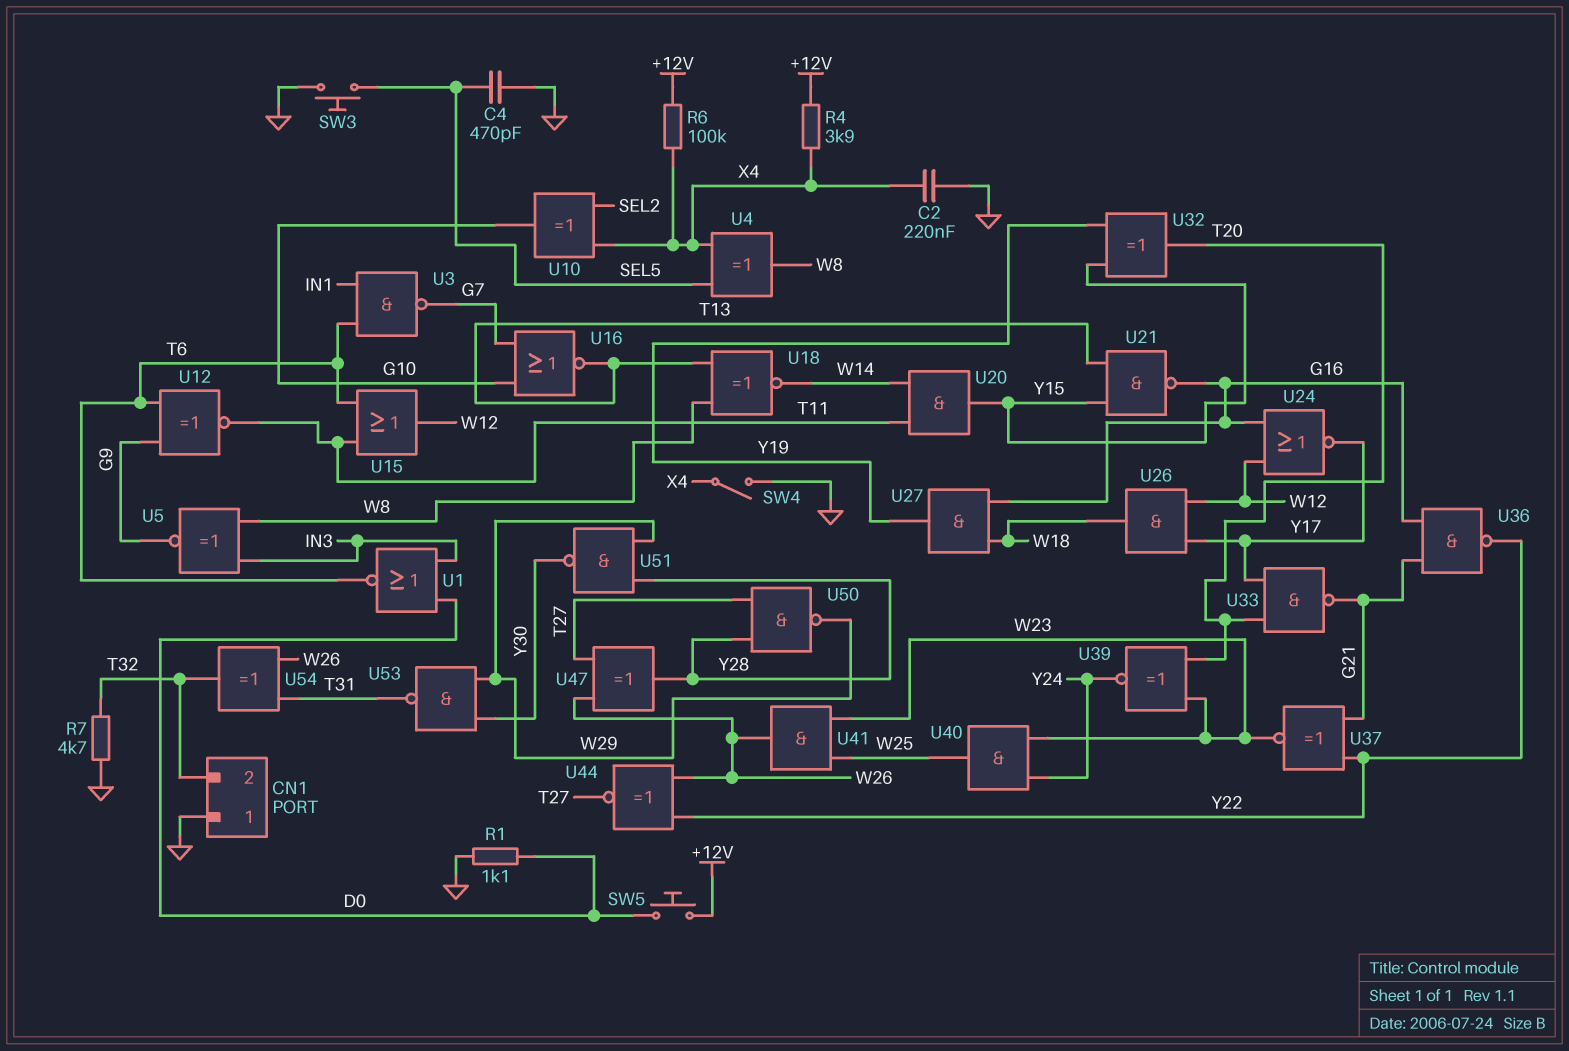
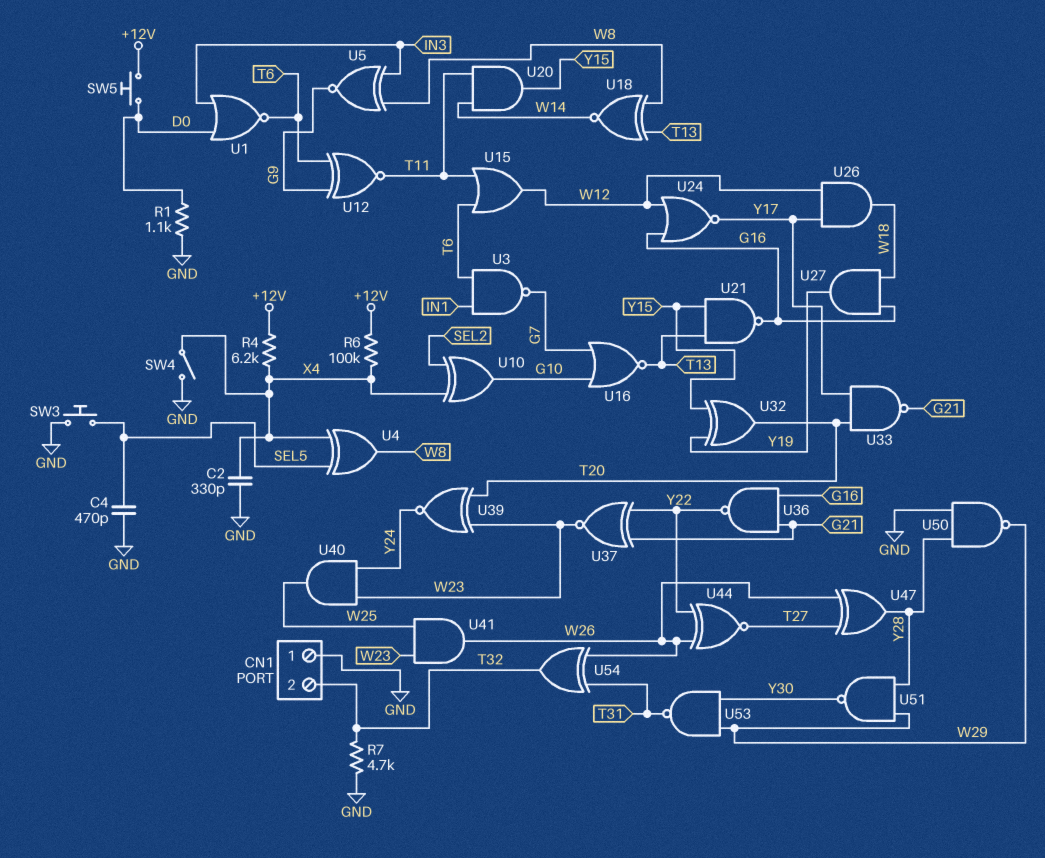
C2: 220nF (GND, X4) -> 330pF (GND, X4)
R4: 3.9k (+12V, X4) -> 6.2k (+12V, X4)
U50: NAND (in T27, in Y28, out W29) -> NAND (in GND, in Y28, out W29)

